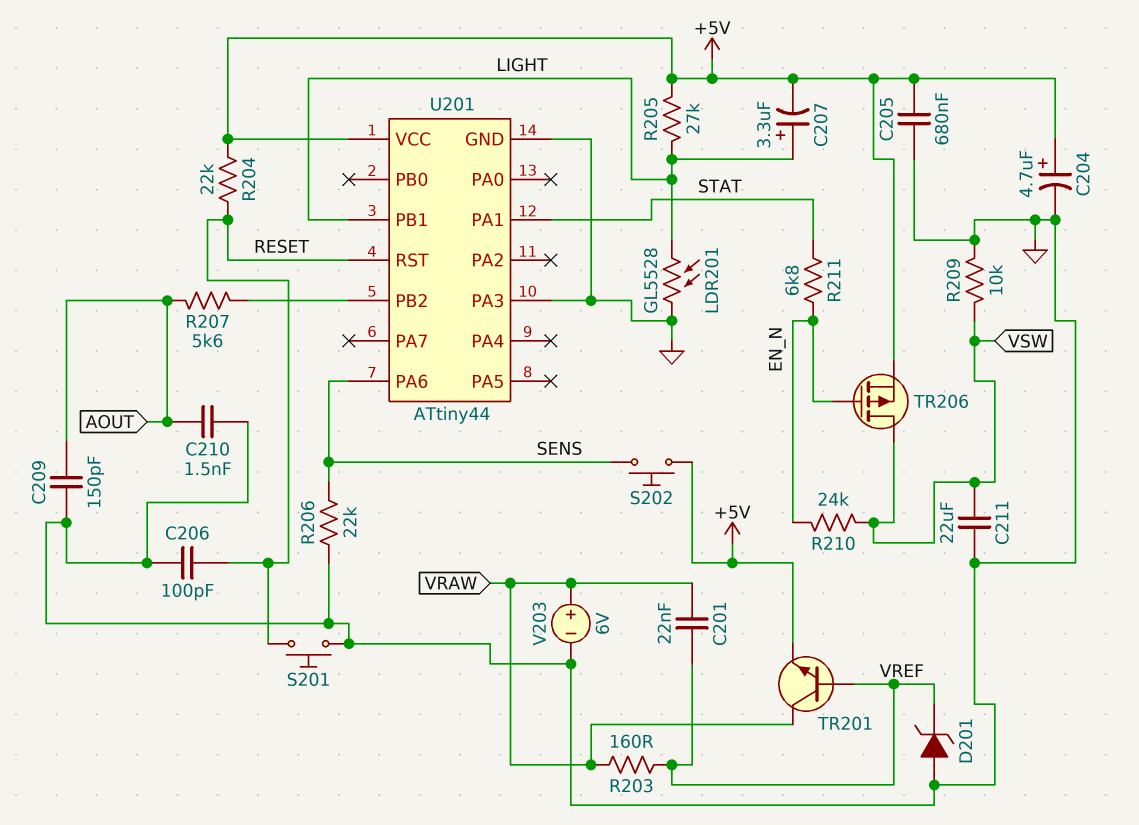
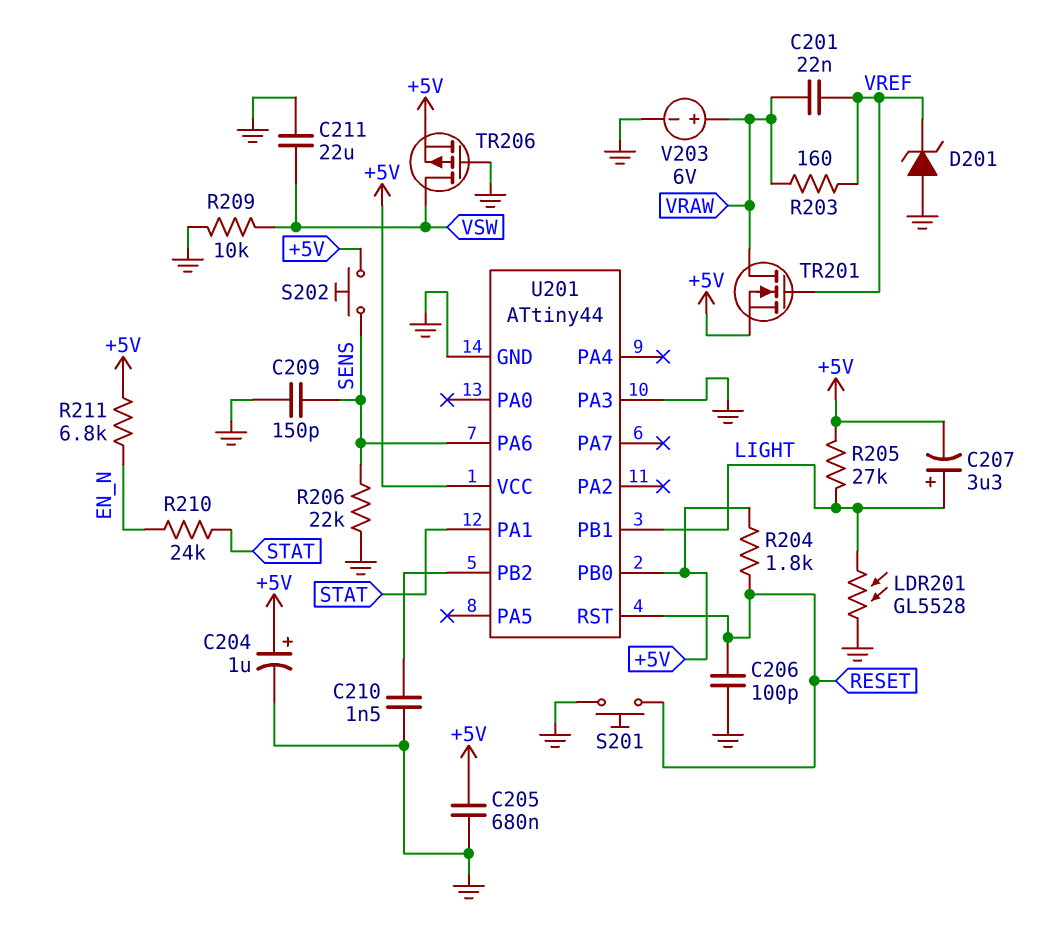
C204: 4.7uF (plus +5V, minus GND) -> 1uF (plus +5V, minus GND)
C209: 150pF (AOUT, GND) -> 150pF (GND, SENS)
C210: 1.5nF (AOUT, GND) -> 1.5nF (GND, U201/PB2)
R204: 22k (+5V, RESET) -> 1.8k (+5V, RESET)
R207: 5.6k (AOUT, U201/PB2) -> none
R210: 24k (EN_N, VSW) -> 24k (EN_N, STAT)
R211: 6.8k (EN_N, STAT) -> 6.8k (+5V, EN_N)
TR201: NPN (B VREF, C VRAW, E +5V) -> NMOS (G VREF, D VRAW, S +5V)
TR206: PMOS (G EN_N, D VSW, S +5V) -> PMOS (G GND, D VSW, S +5V)
U201 pin PB0: none -> +5V

